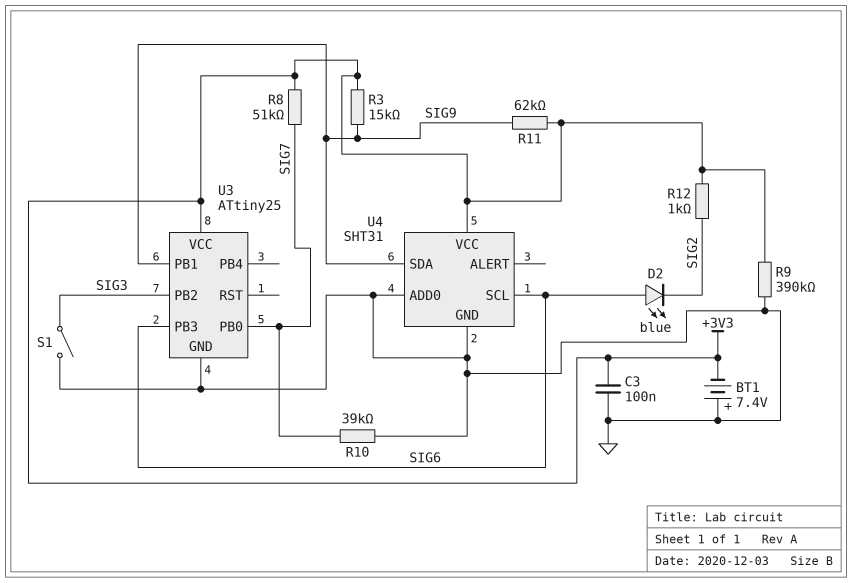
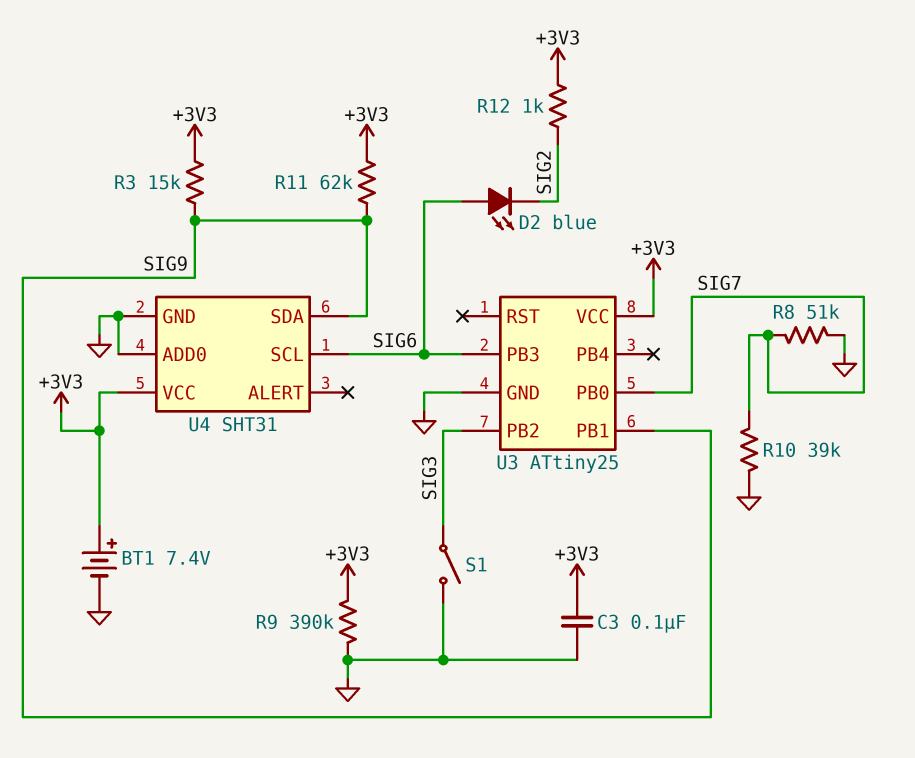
BT1: 7.4V (plus GND, minus +3V3) -> 7.4V (plus +3V3, minus GND)
R8: 51k (+3V3, SIG7) -> 51k (GND, SIG7)

